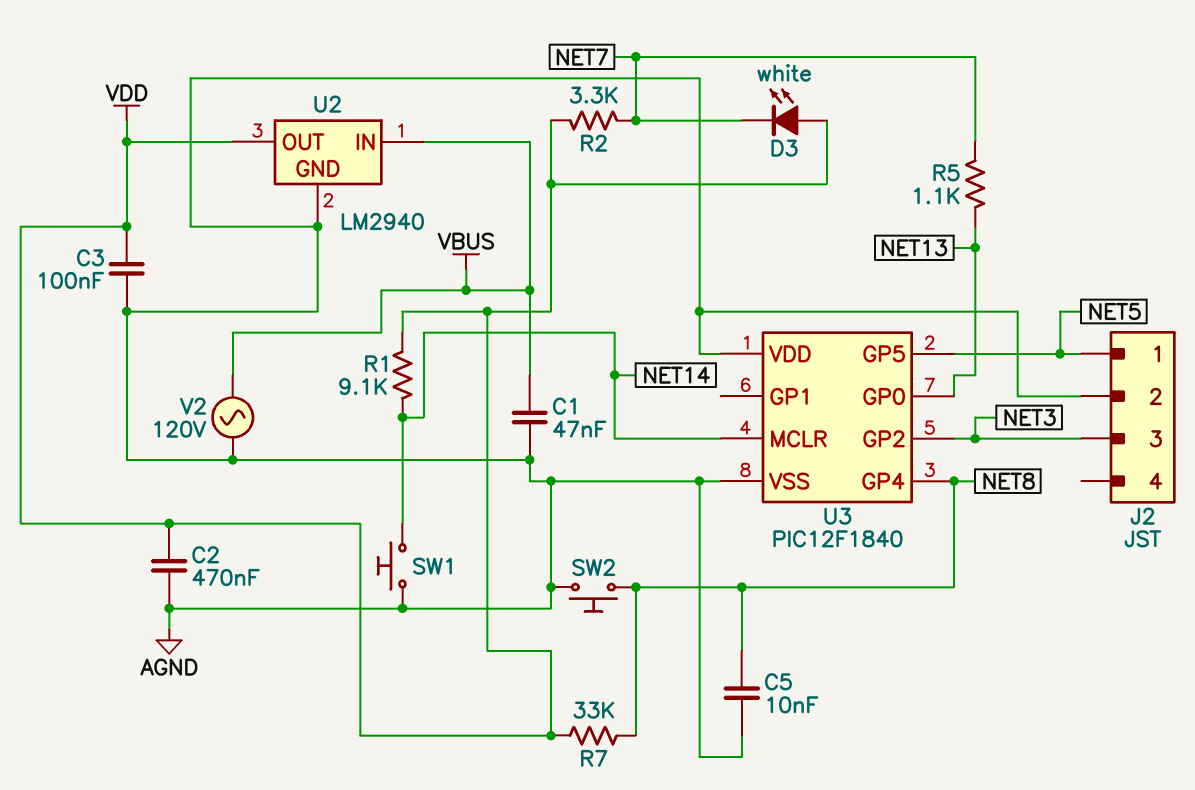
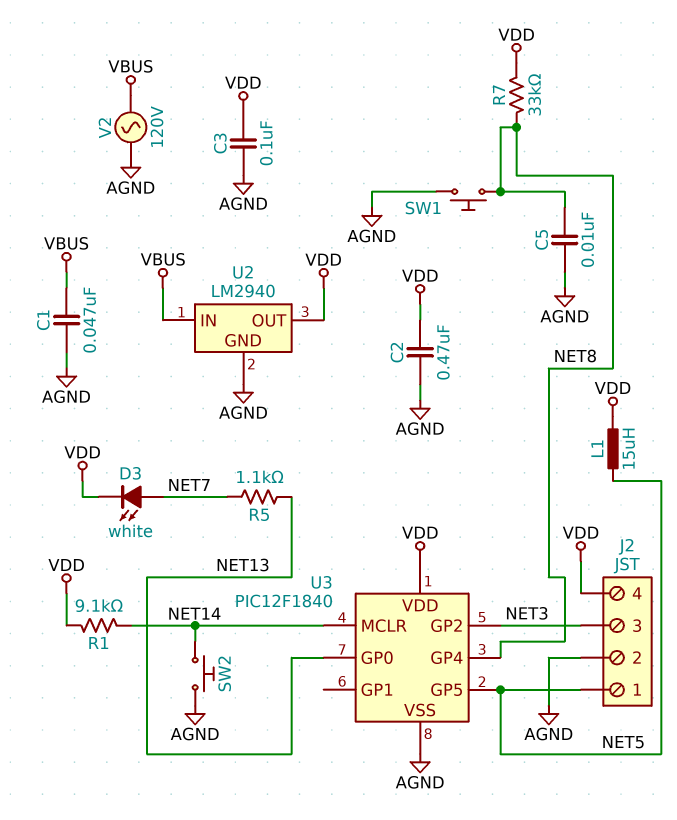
D3: LED white (A VDD, K NET7) -> LED white (A NET7, K VDD)
J2 pin 4: none -> VDD
L1: none -> 15uH (NET5, VDD)
R2: 3.3k (NET7, VDD) -> none
SW1: button (AGND, NET14) -> button (AGND, NET8)
SW2: button (AGND, NET8) -> button (AGND, NET14)
U3 pin VDD: AGND -> VDD

